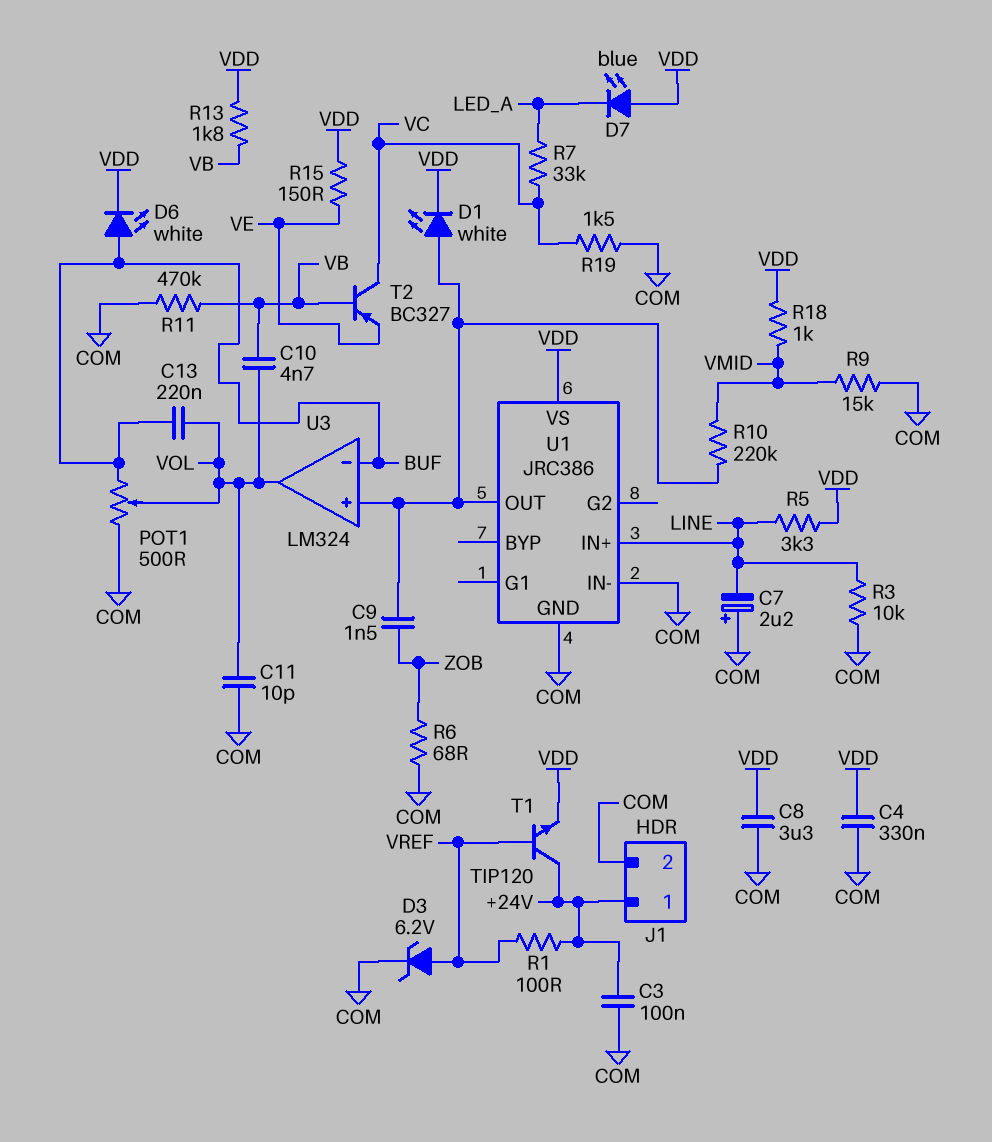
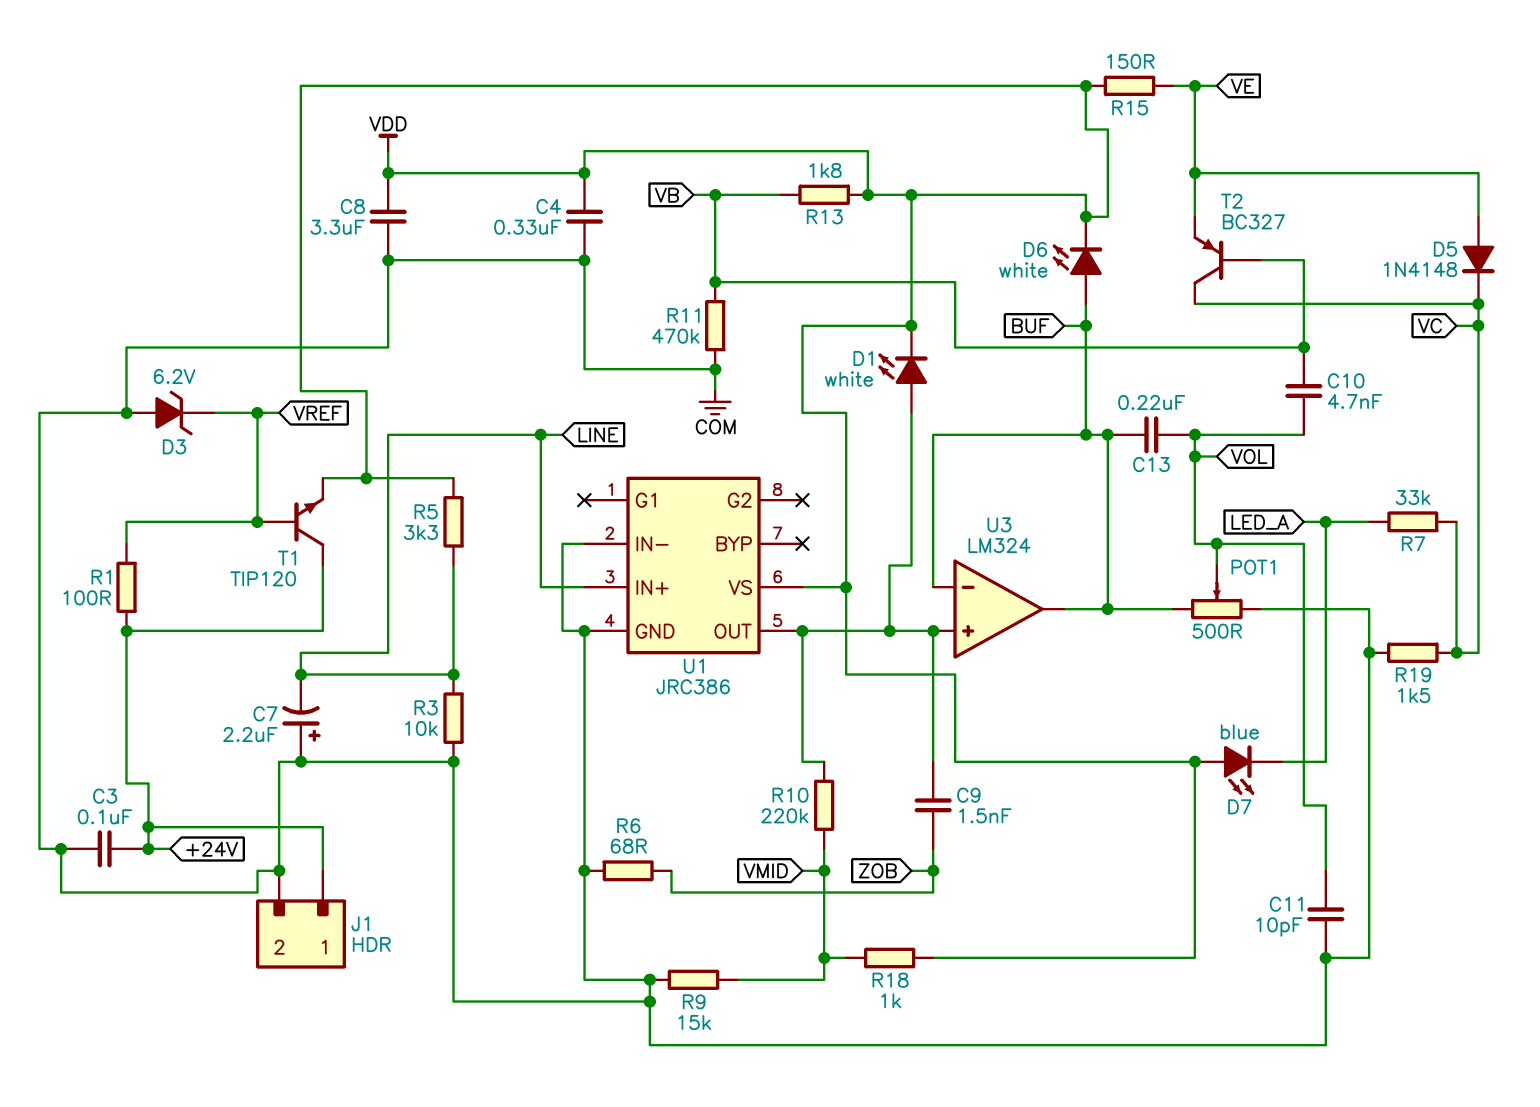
D3: zener 6.2V (A VREF, K COM) -> zener 6.2V (A COM, K VREF)
D5: none -> diode 1N4148 (A VE, K VC)
U3 pin out: VOL -> BUF

